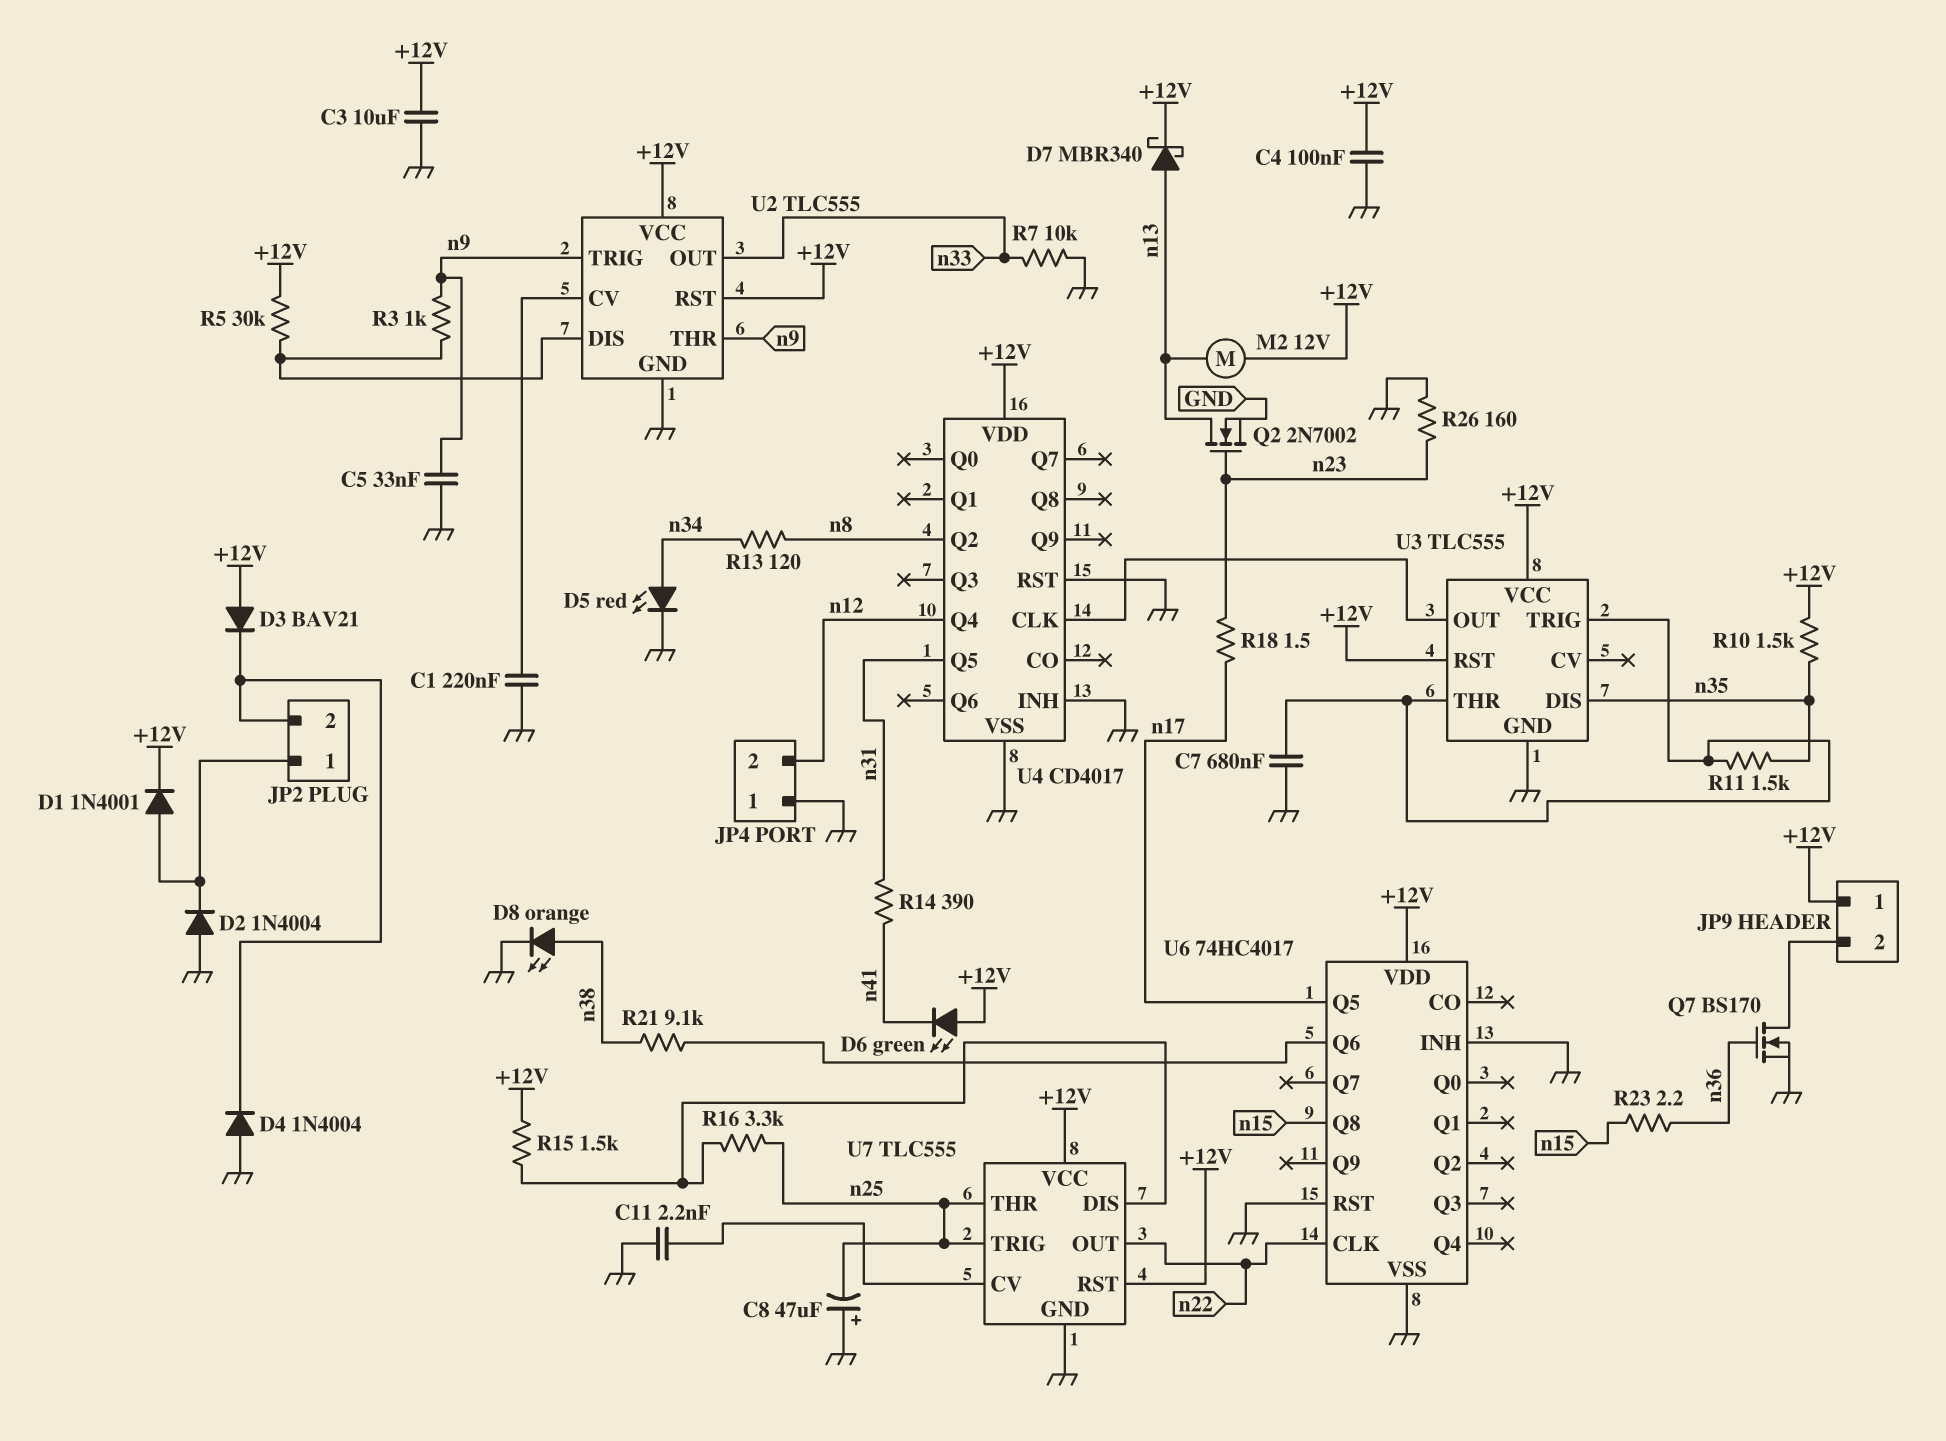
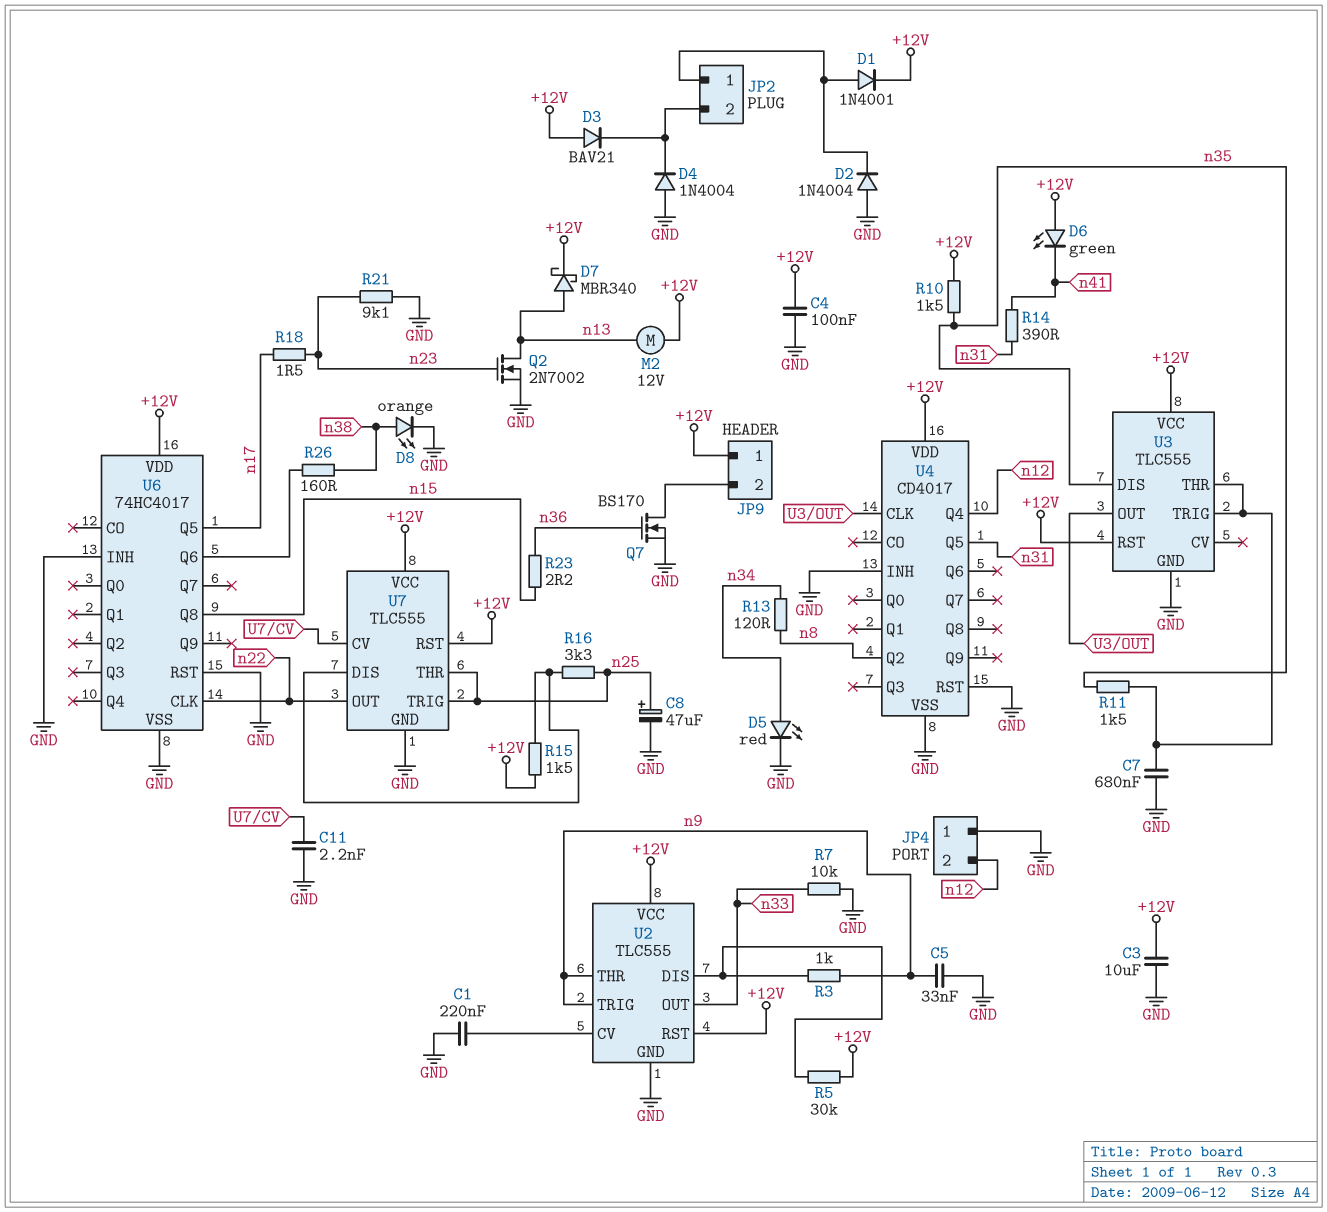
C8: 47uF (plus GND, minus n25) -> 47uF (plus n25, minus GND)
R21: 9.1k (U6/Q6, n38) -> 9.1k (GND, n23)
R26: 160 (GND, n23) -> 160 (U6/Q6, n38)

